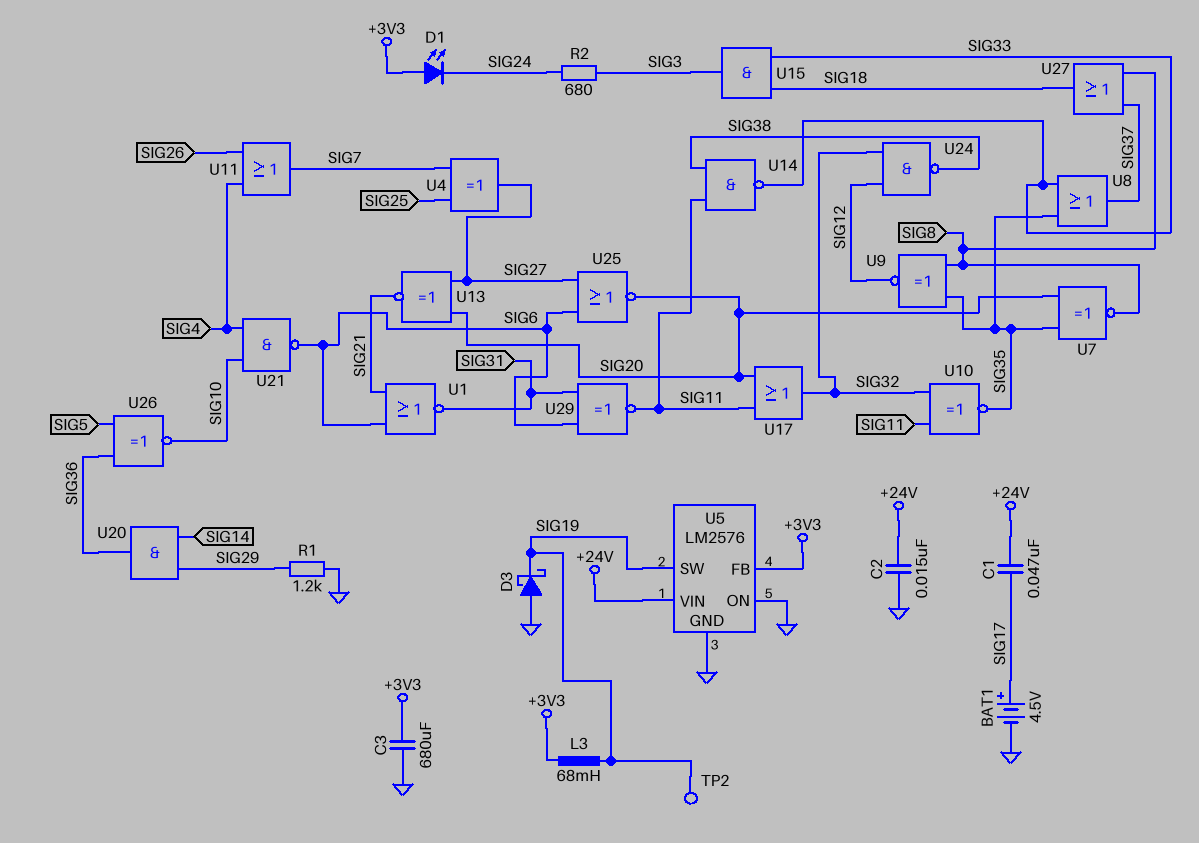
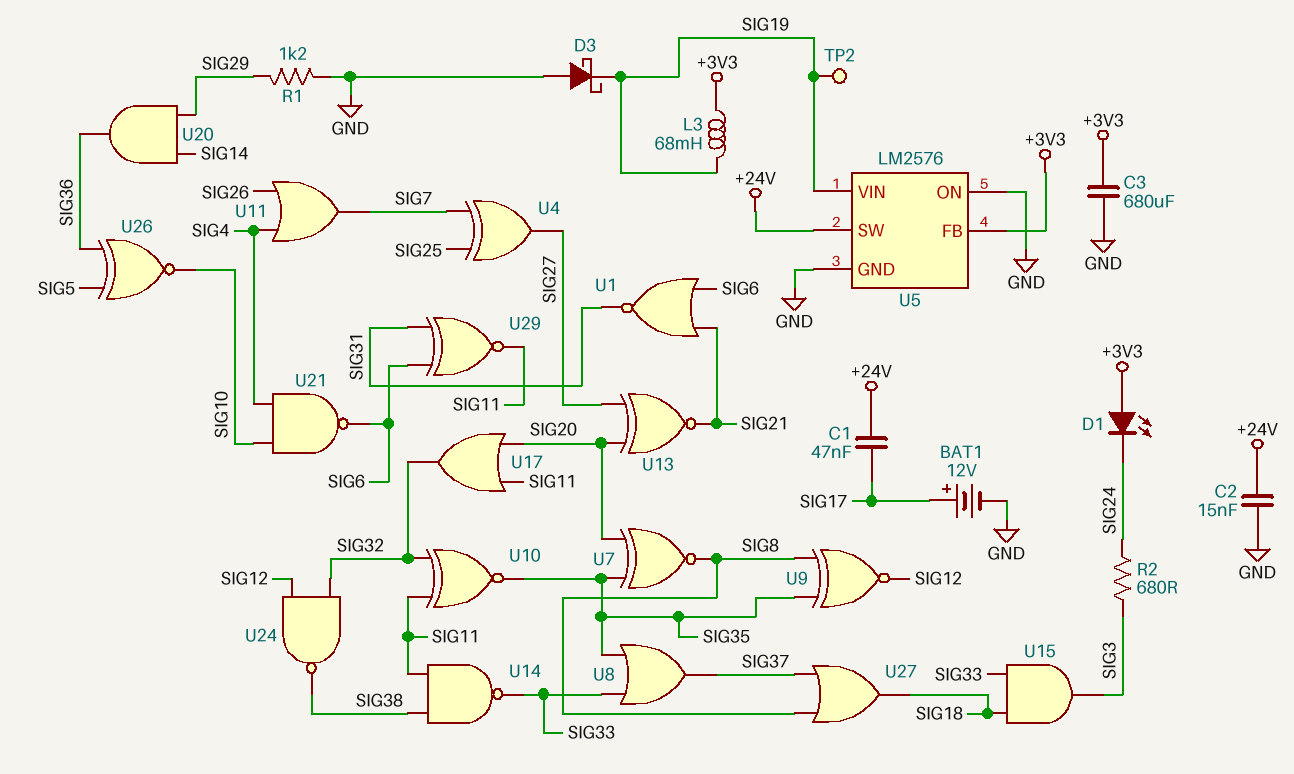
BAT1: 4.5V (plus SIG17, minus GND) -> 12V (plus SIG17, minus GND)
U5 pin SW: SIG19 -> +24V
U5 pin VIN: +24V -> SIG19
U25: NOR (in SIG6, in SIG27, out SIG20) -> none

